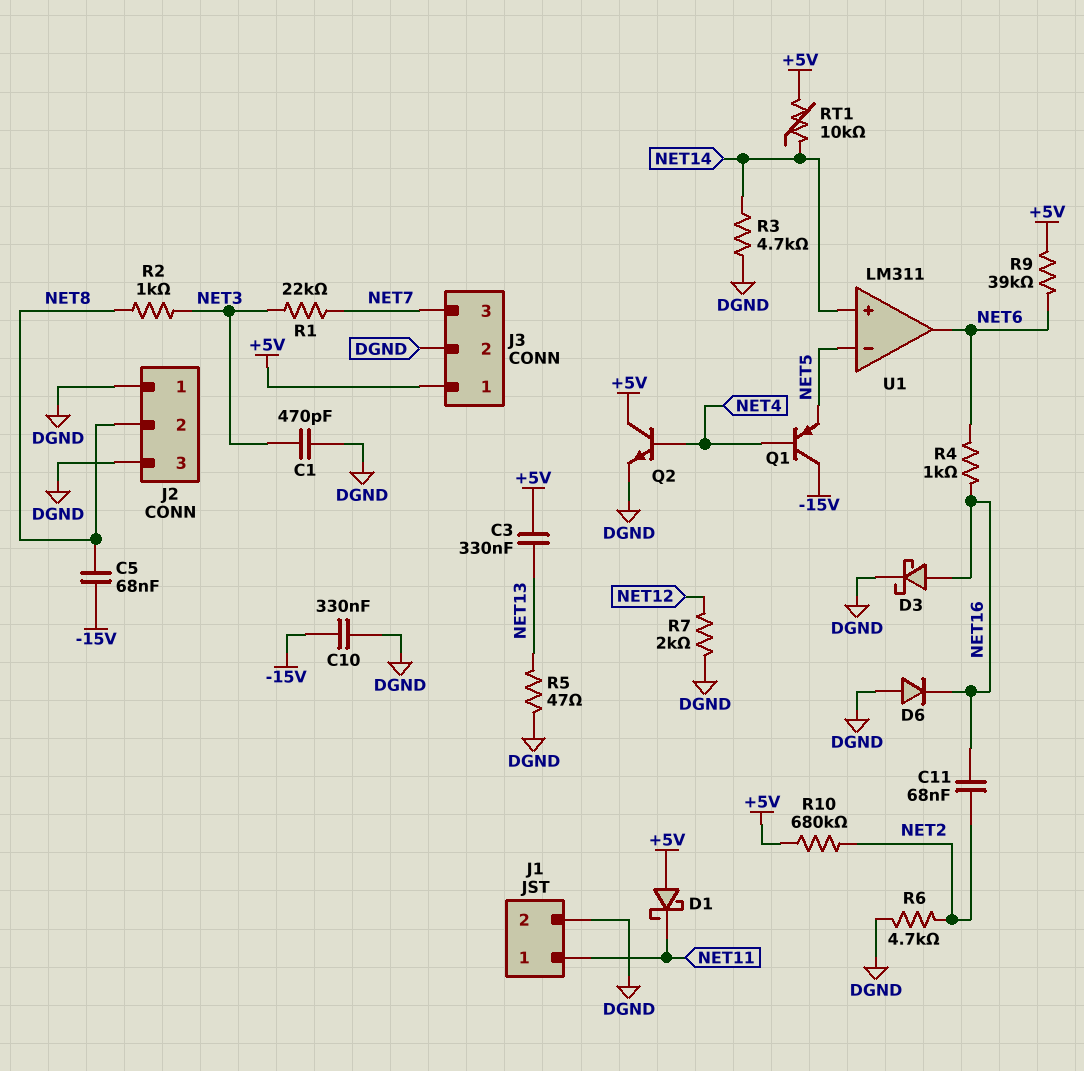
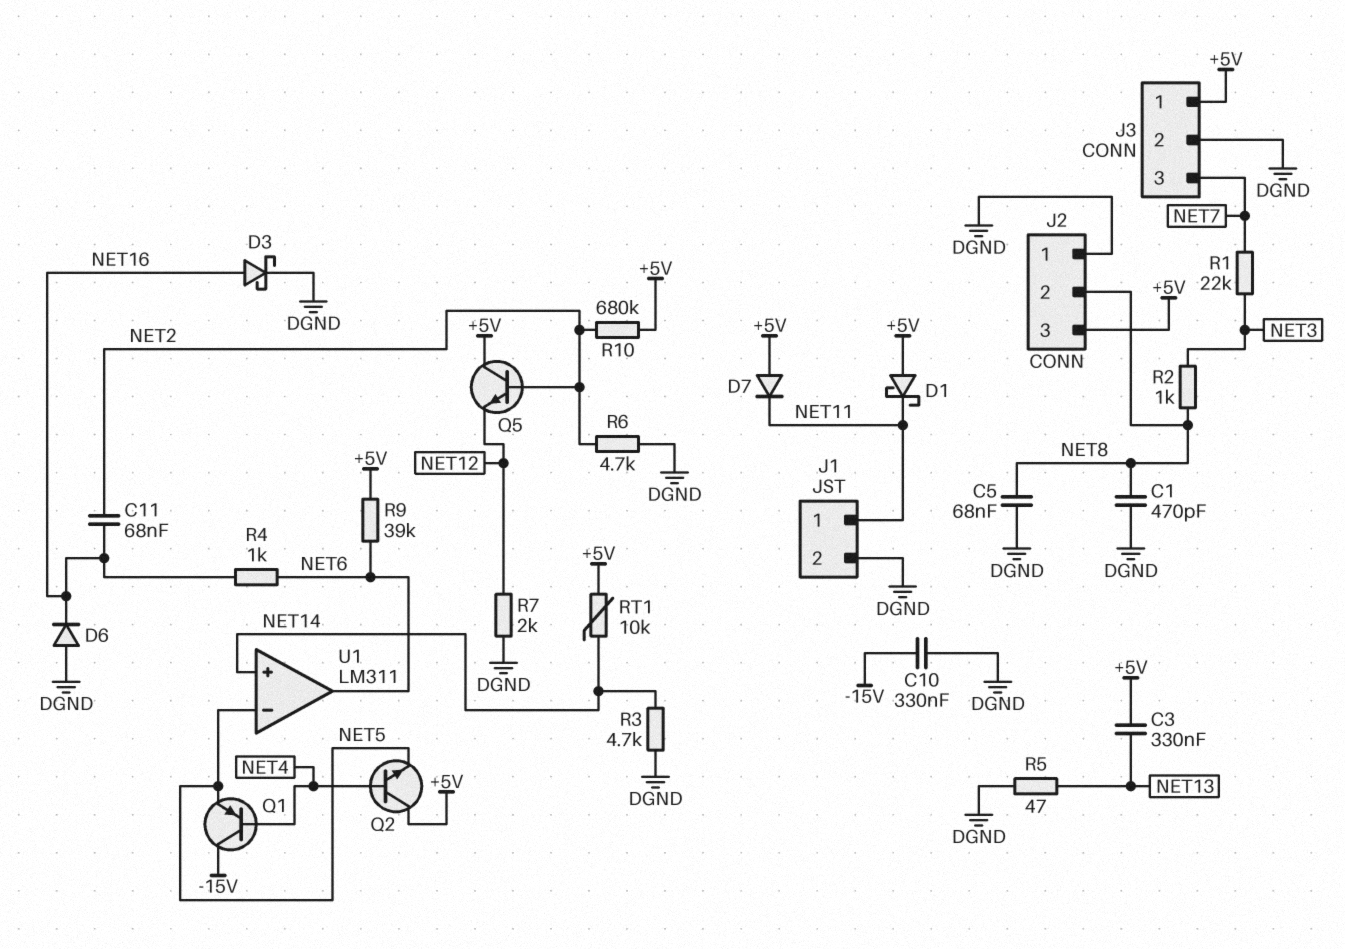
C1: 470pF (DGND, NET3) -> 470pF (DGND, NET8)
C5: 68nF (-15V, NET8) -> 68nF (DGND, NET8)
D7: none -> diode (A +5V, K NET11)
J2 pin 3: DGND -> +5V
Q2: NPN (B NET4, C +5V, E DGND) -> NPN (B NET4, C +5V, E NET5)
Q5: none -> NPN (B NET2, C +5V, E NET12)

